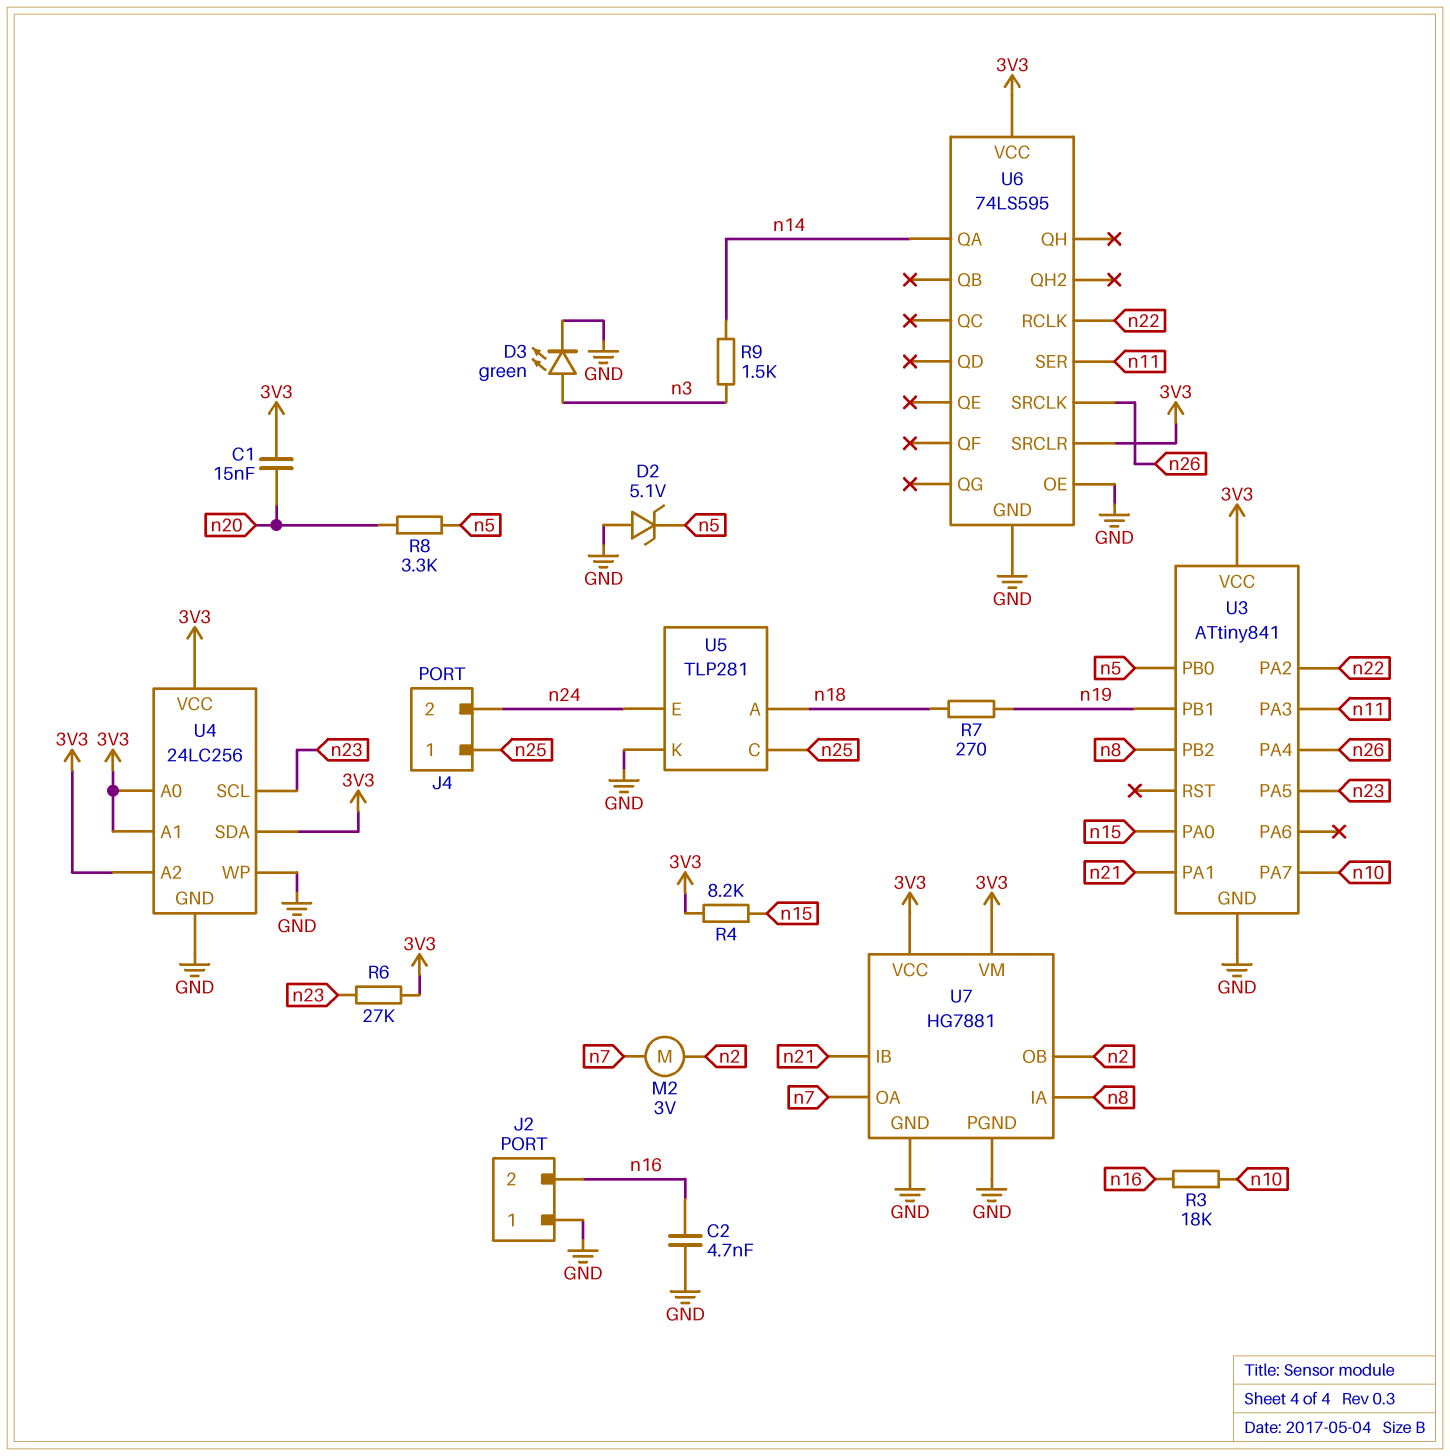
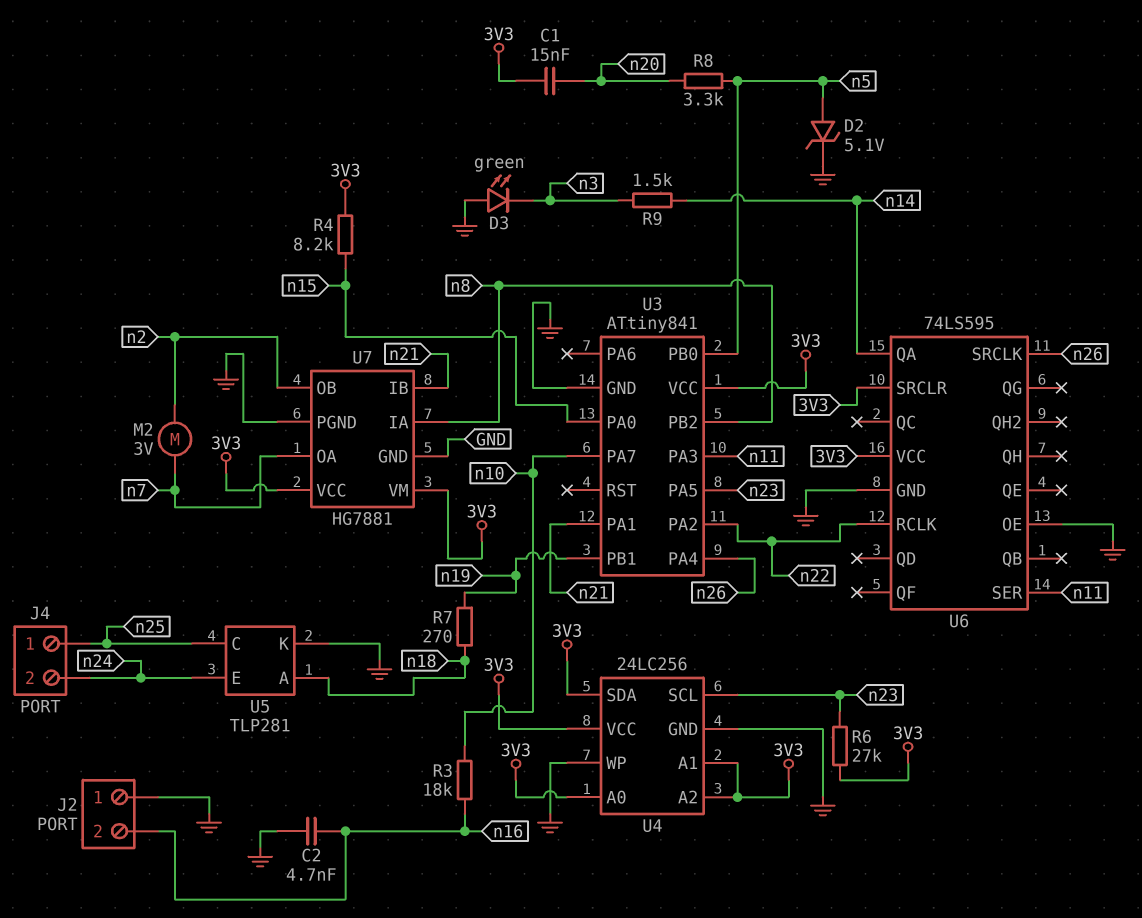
D2: zener 5.1V (A GND, K n5) -> zener 5.1V (A n5, K GND)
D3: LED green (A n3, K GND) -> LED green (A GND, K n3)

